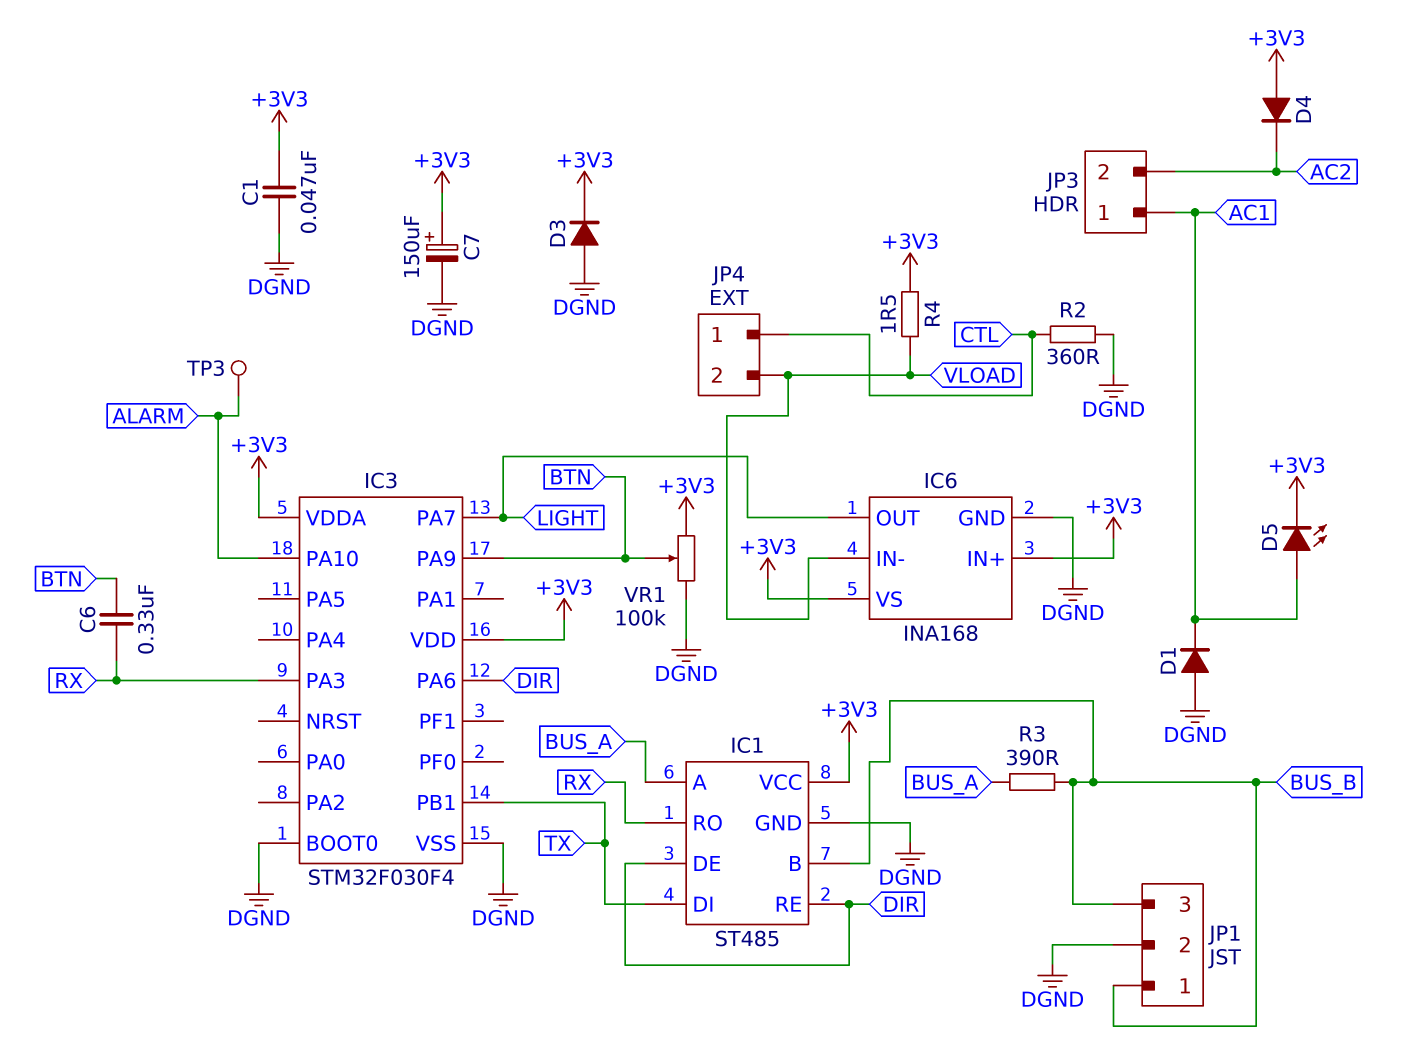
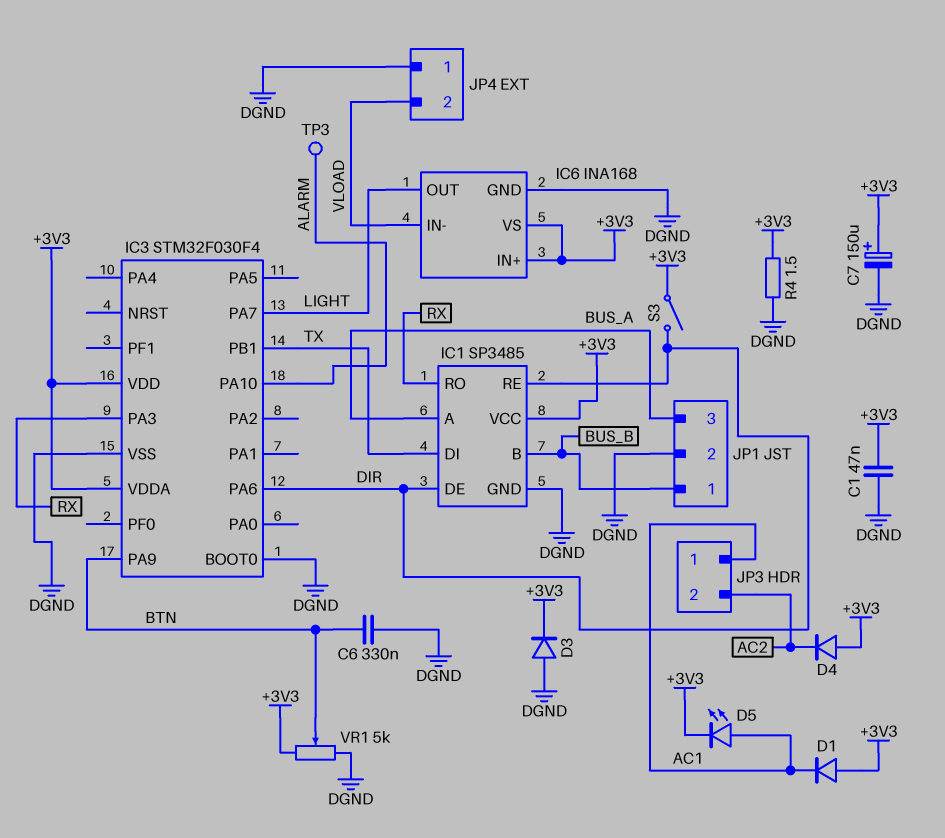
C6: 330nF (BTN, RX) -> 330nF (BTN, DGND)
D1: diode (A DGND, K AC1) -> diode (A +3V3, K AC1)
IC1: ST485 -> SP3485
JP1 pin 3: BUS_B -> BUS_A
JP4 pin 1: CTL -> DGND
R2: 360 (CTL, DGND) -> none
R3: 390 (BUS_A, BUS_B) -> none
R4: 1.5 (+3V3, VLOAD) -> 1.5 (+3V3, DGND)
S3: none -> switch (+3V3, DIR)
VR1: 100k (+3V3, DGND, wiper BTN) -> 5k (+3V3, DGND, wiper BTN)

